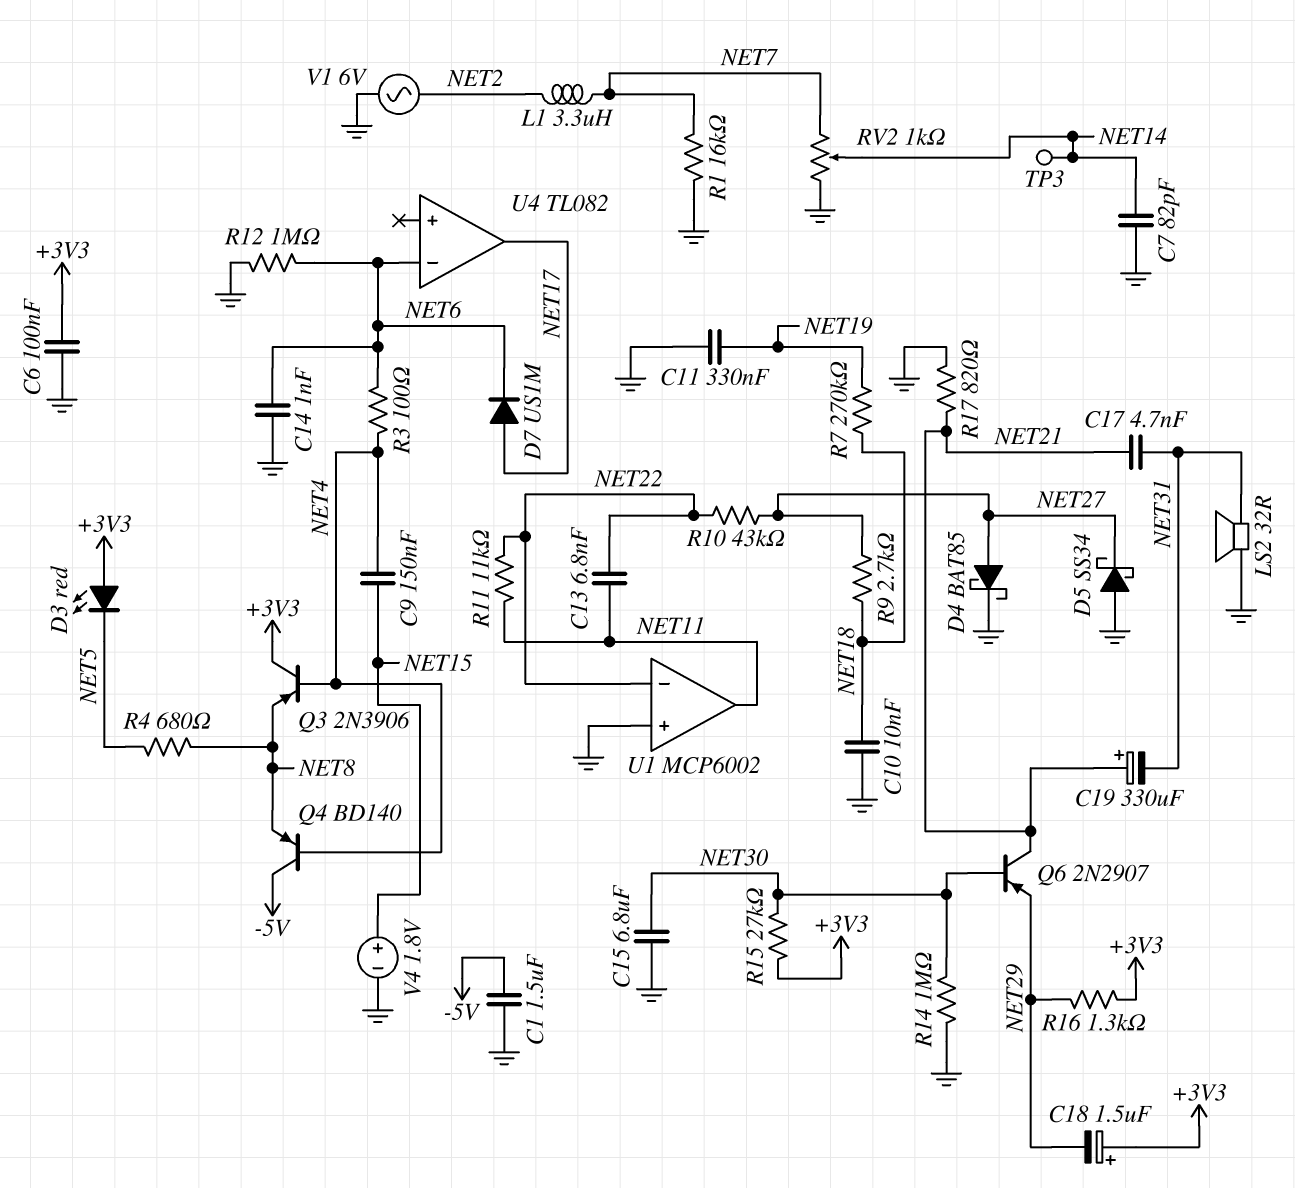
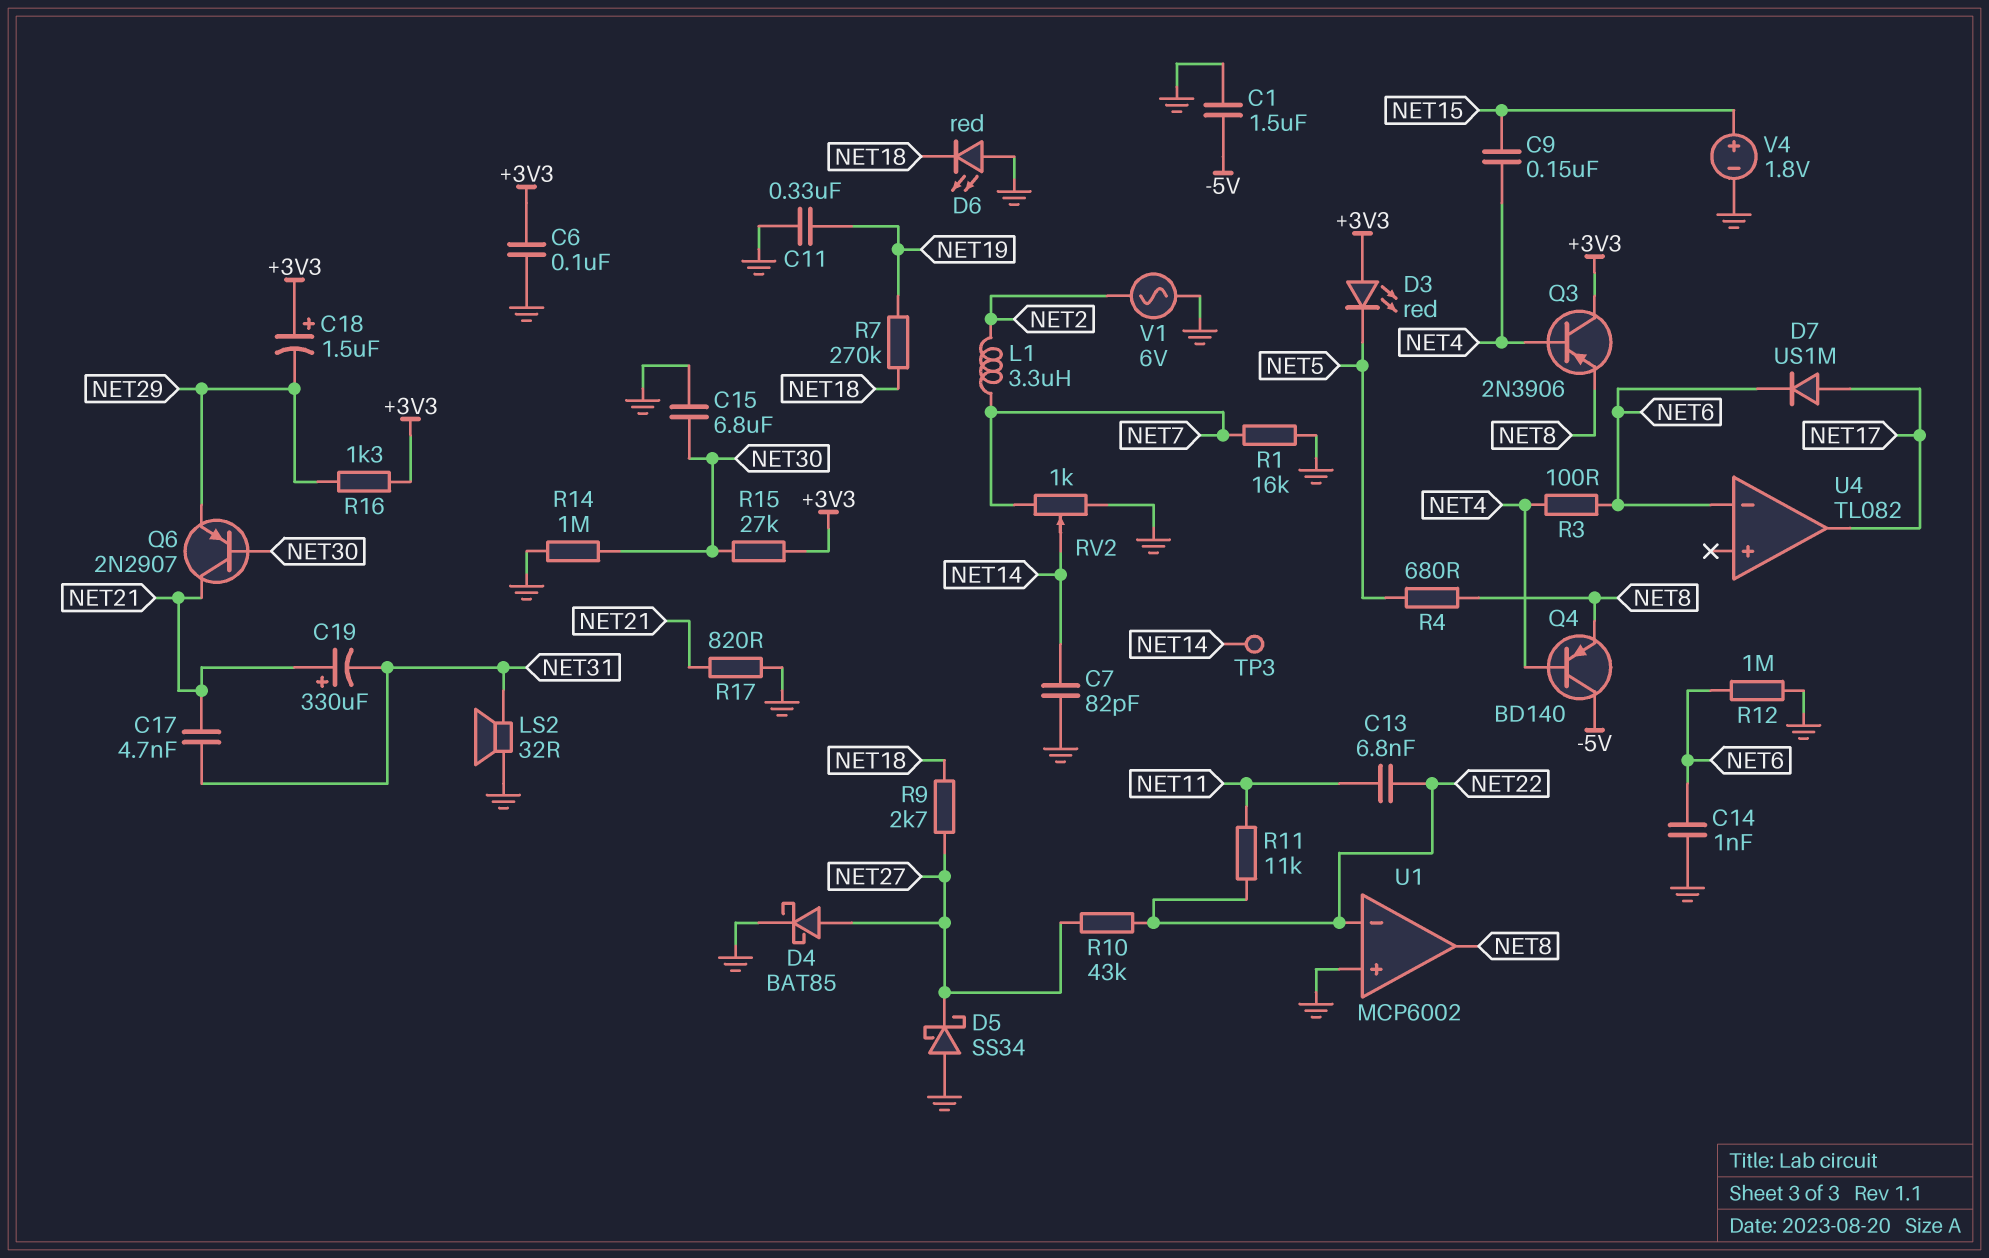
C10: 10nF (GND, NET18) -> none
D6: none -> LED red (A GND, K NET18)
U1 pin out: NET11 -> NET8

